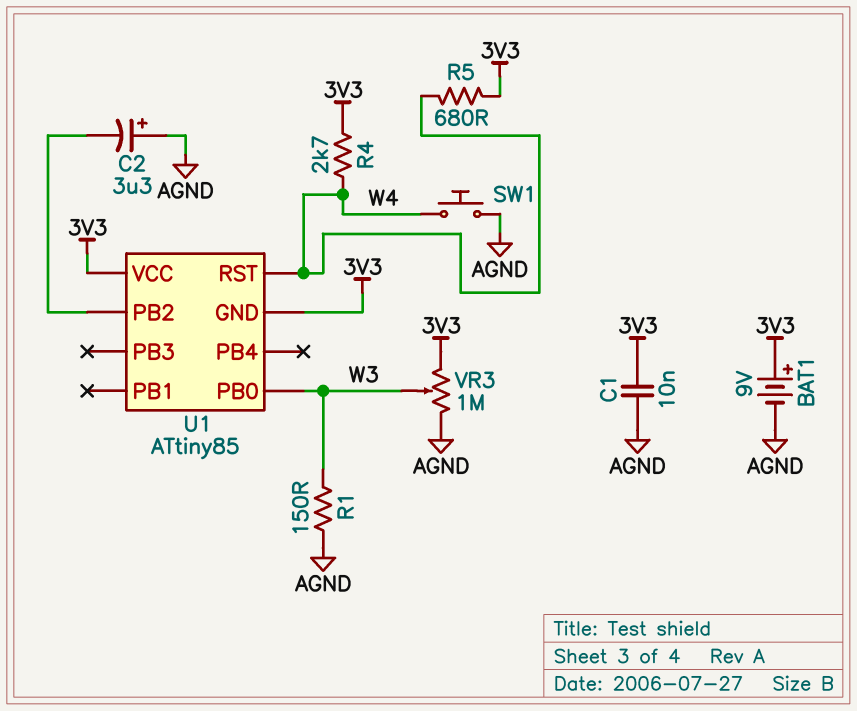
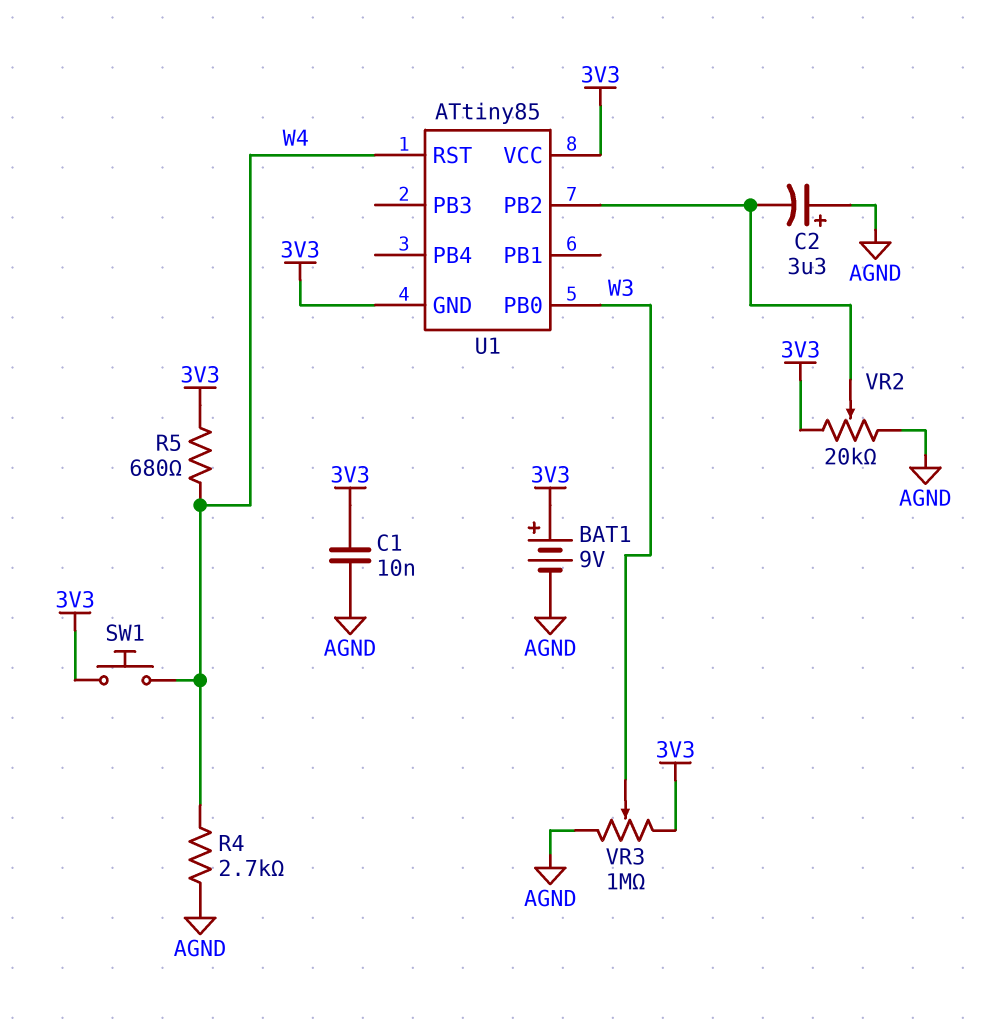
R1: 150 (AGND, W3) -> none
R4: 2.7k (3V3, W4) -> 2.7k (AGND, W4)
SW1: button (AGND, W4) -> button (3V3, W4)
VR2: none -> 20k (3V3, AGND, wiper U1/PB2)

